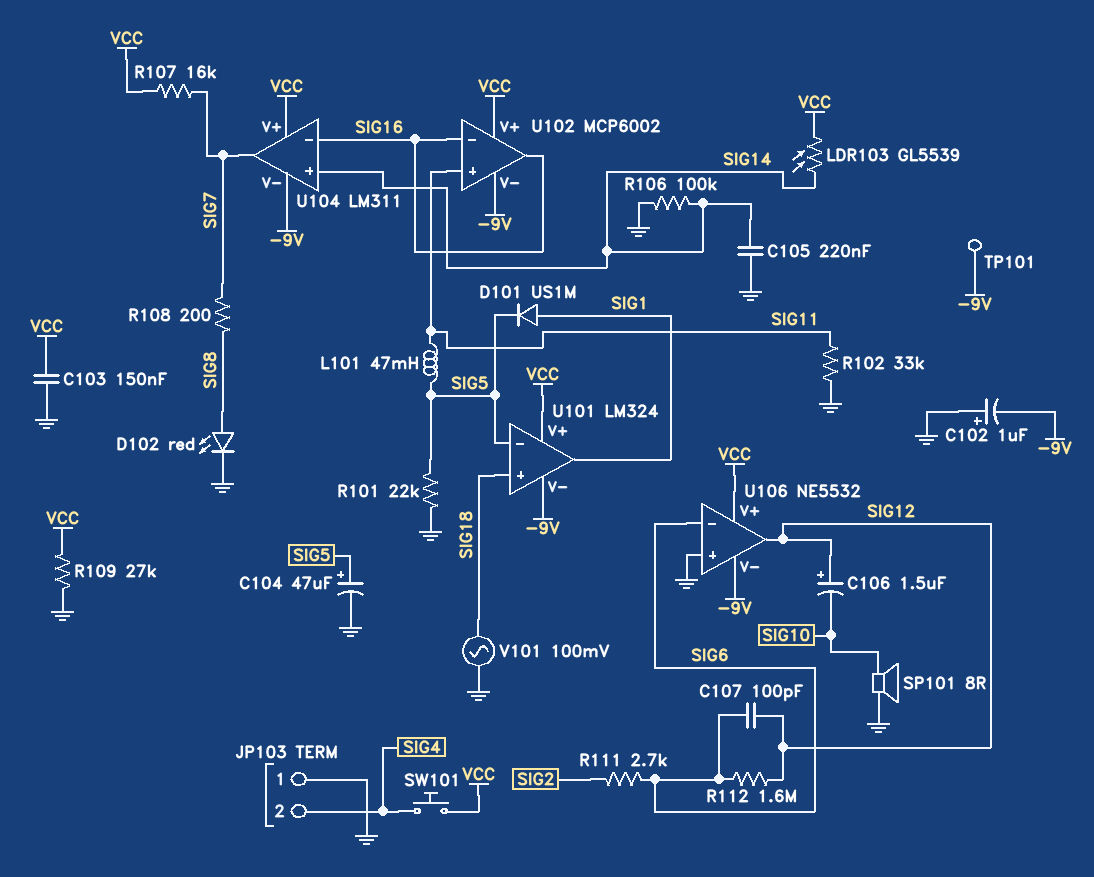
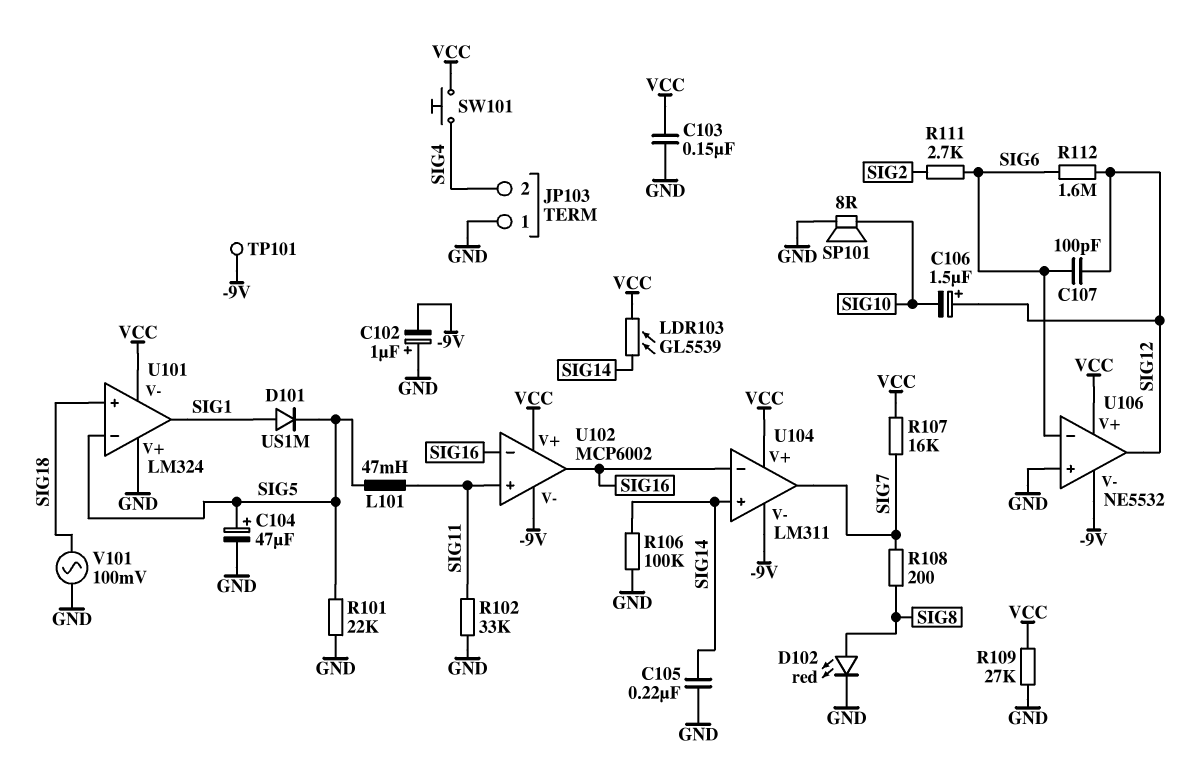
U101 pin V+: VCC -> GND
U101 pin V-: -9V -> VCC

